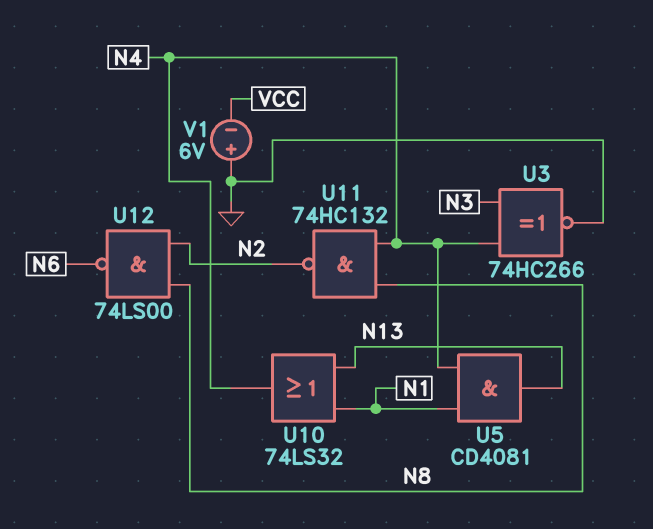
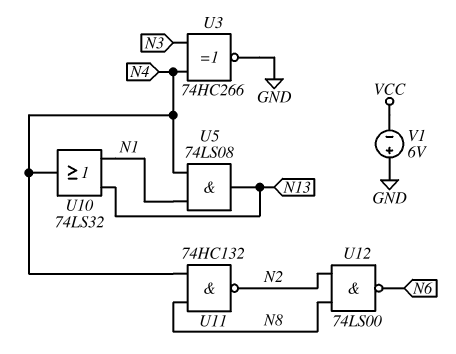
U5: AND CD4081 (in N1, in N4, out N13) -> AND 74LS08 (in N1, in N4, out N13)

